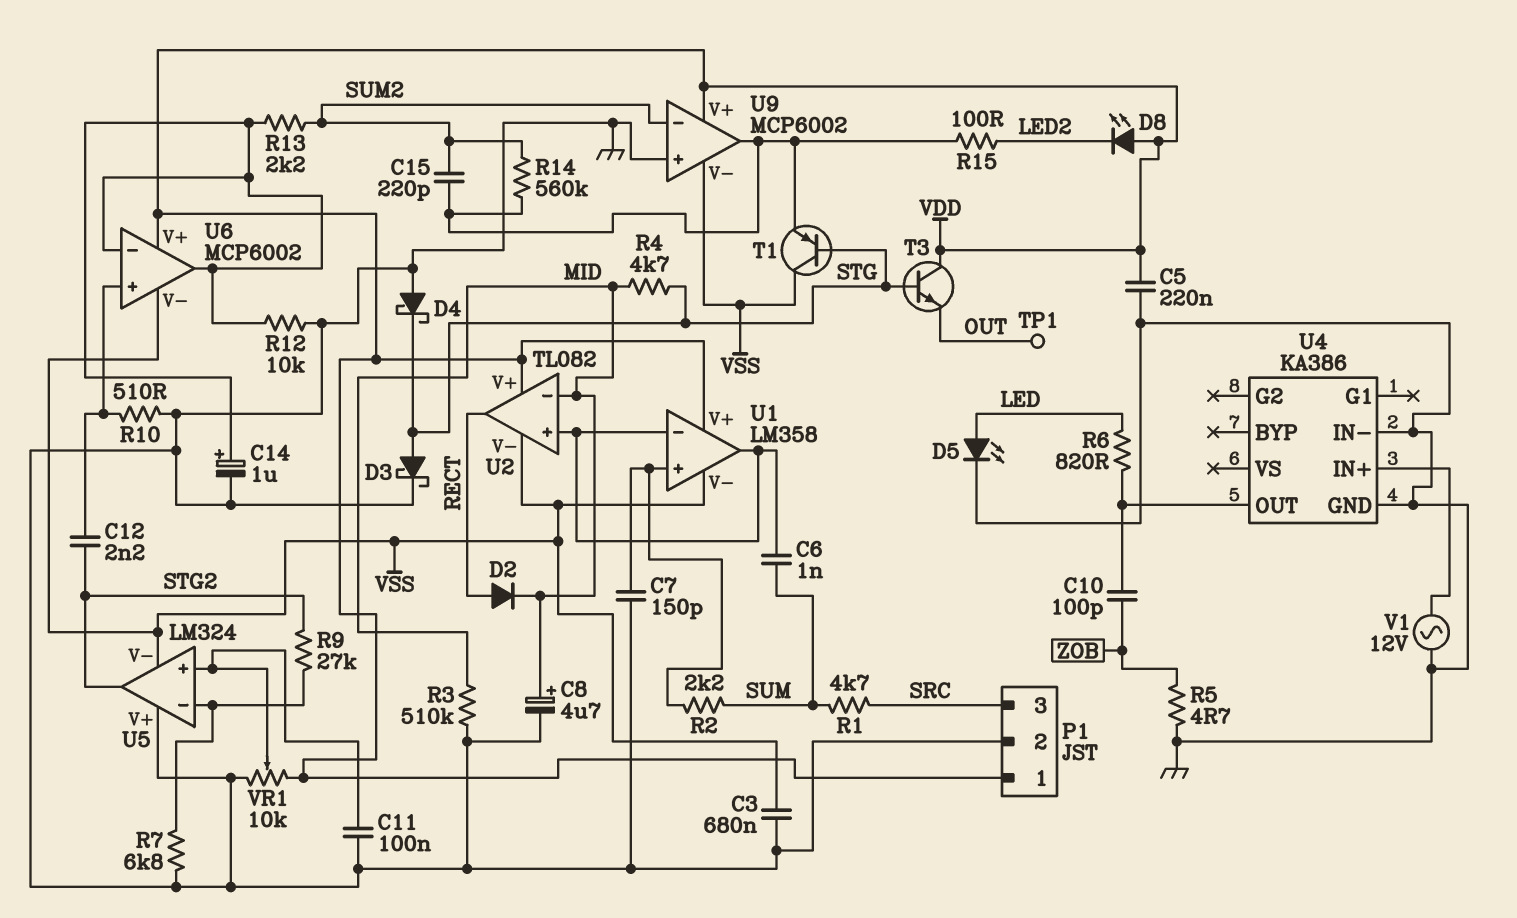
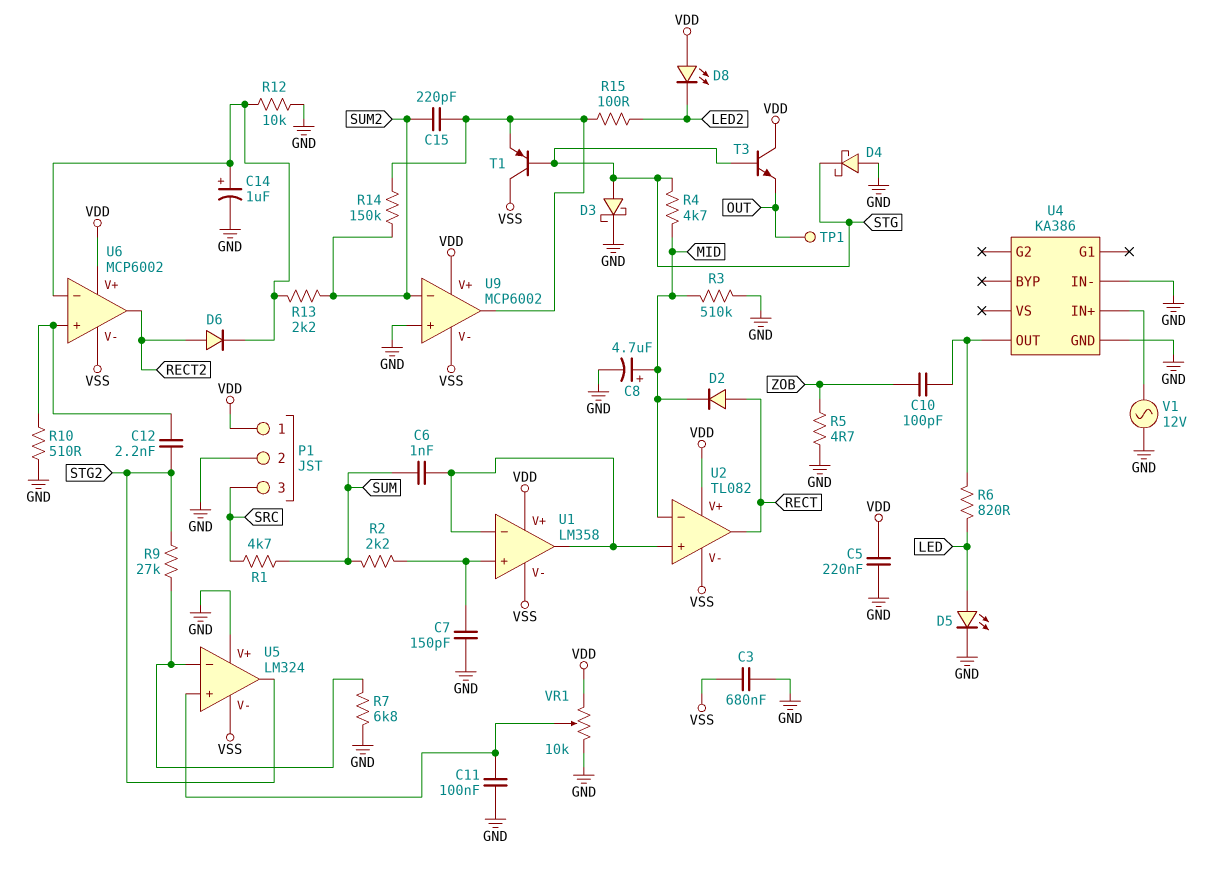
D6: none -> diode (A RECT2, K U6/in-)
R14: 560k (SUM2, U9/out) -> 150k (SUM2, U9/out)
U6 pin out: U6/in- -> RECT2

